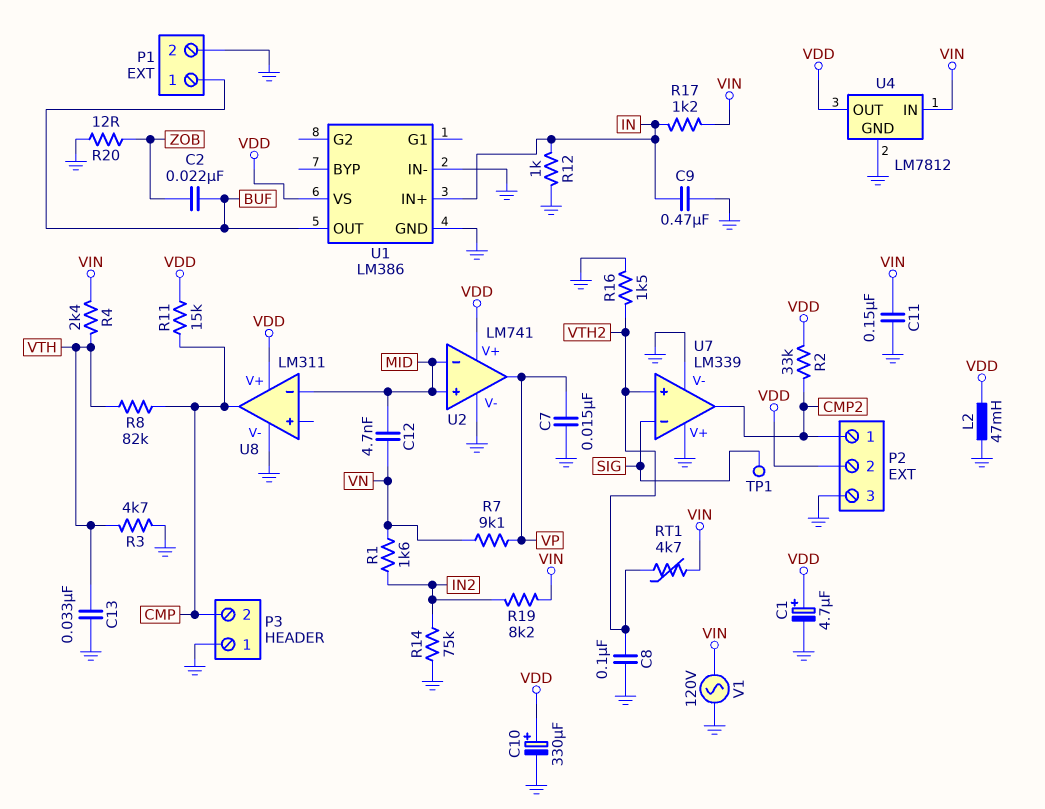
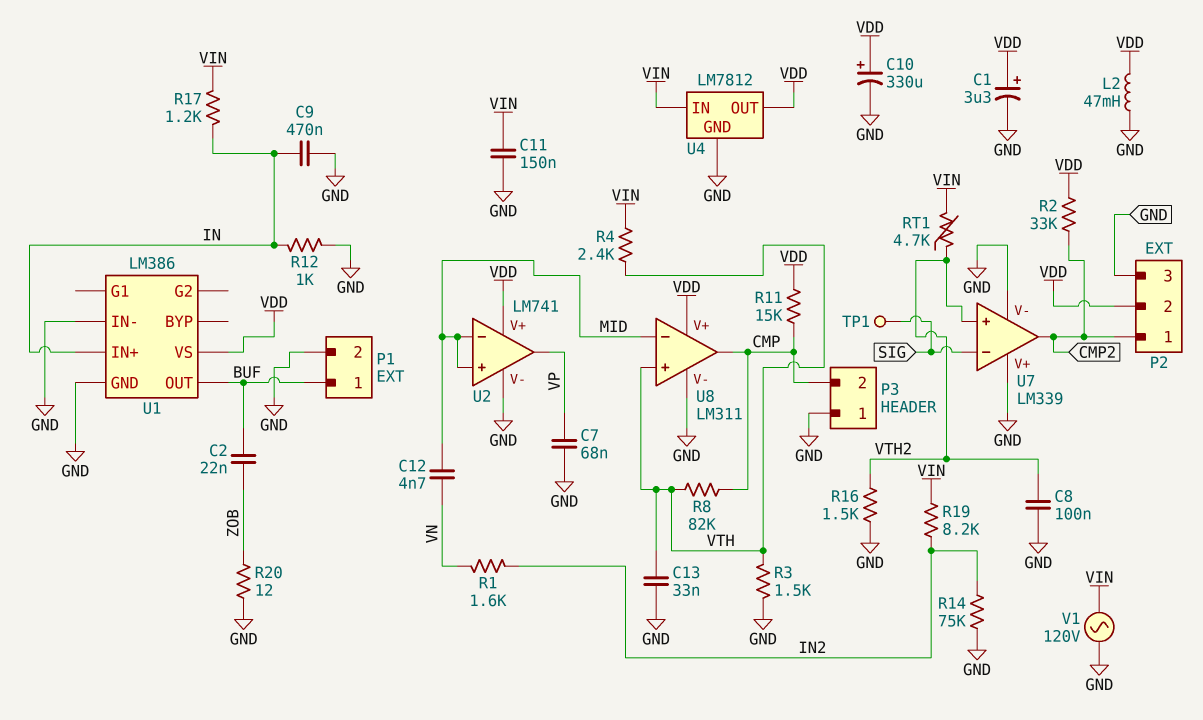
C1: 4.7uF (plus VDD, minus GND) -> 3.3uF (plus VDD, minus GND)
C7: 15nF (GND, VP) -> 68nF (GND, VP)
R3: 4.7k (GND, VTH) -> 1.5k (GND, VTH)
R7: 9.1k (VN, VP) -> none
U8 pin in+: none -> VTH

